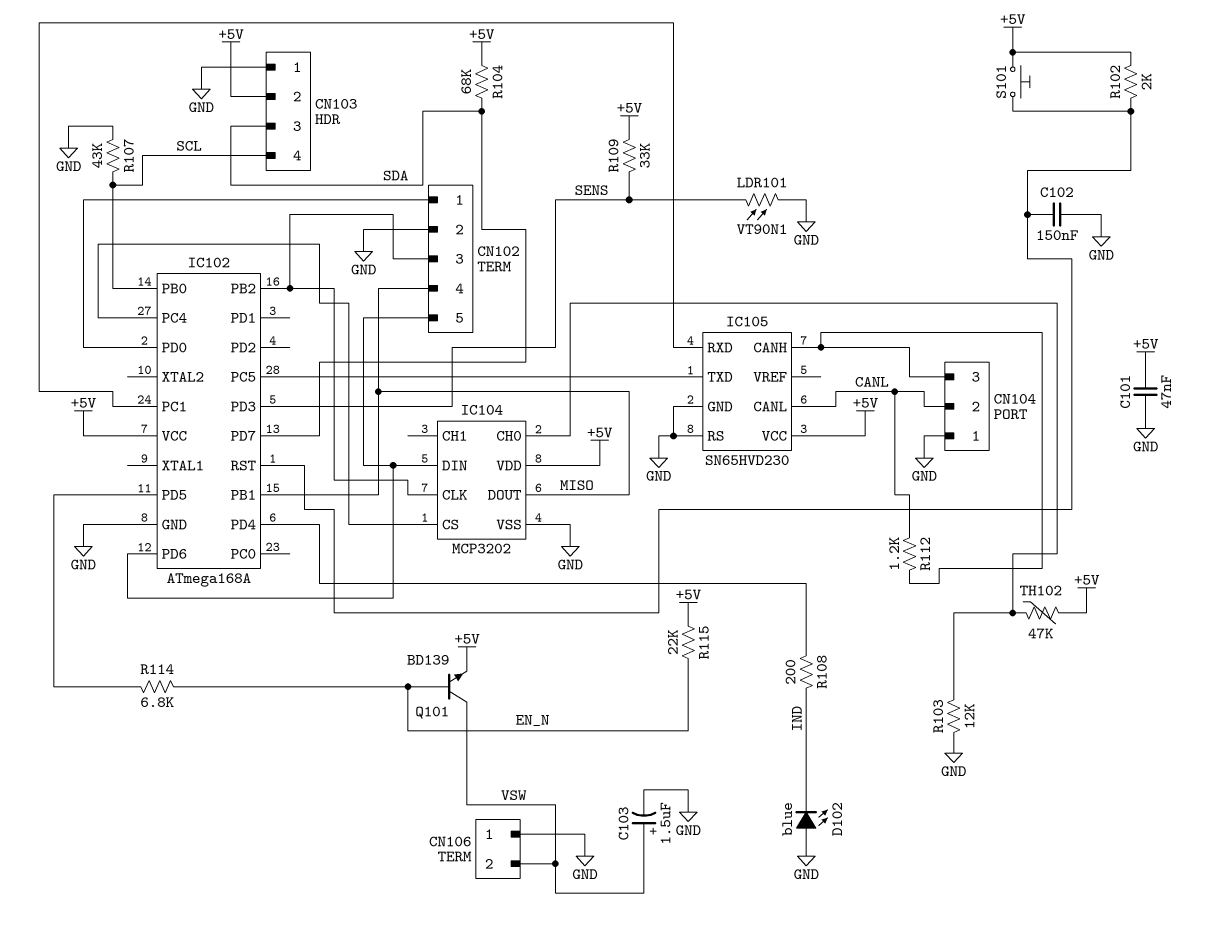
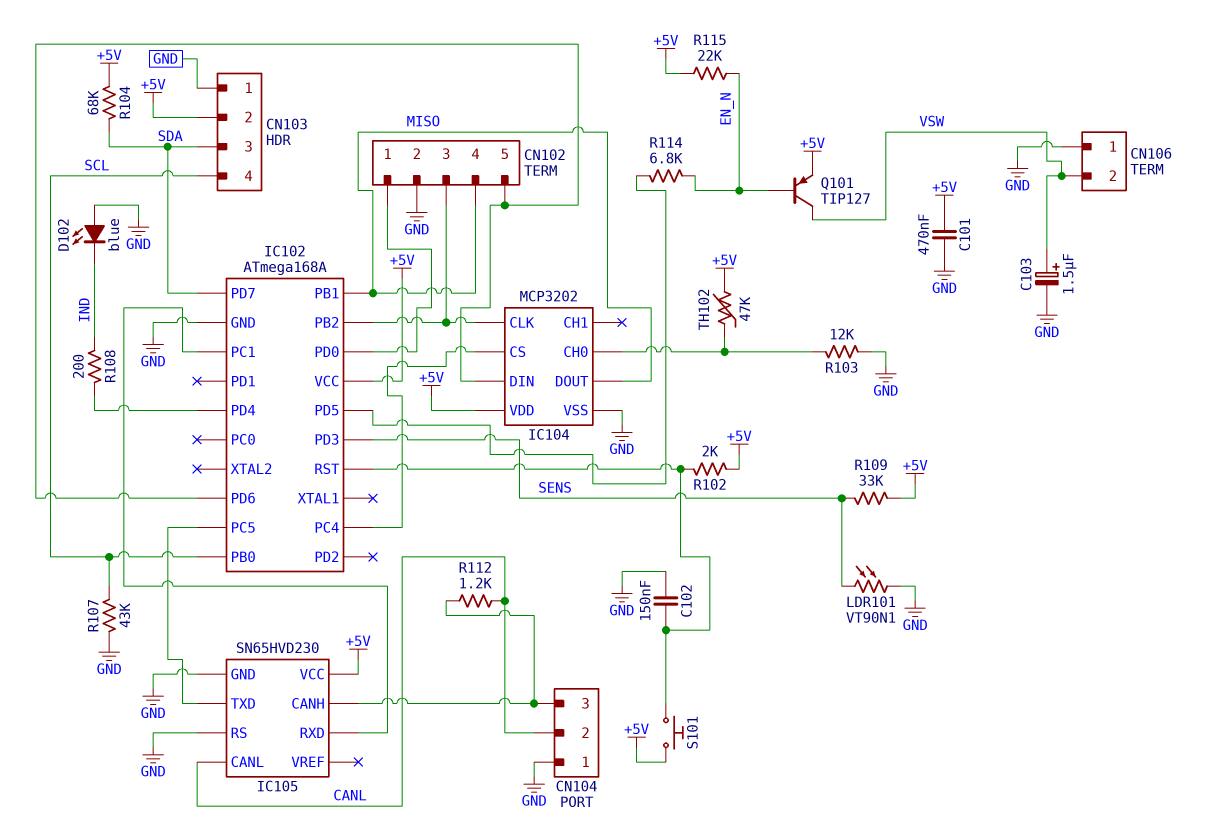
C101: 47nF (+5V, GND) -> 470nF (+5V, GND)
Q101: NPN BD139 (B EN_N, C VSW, E +5V) -> PNP TIP127 (B EN_N, C VSW, E +5V)

